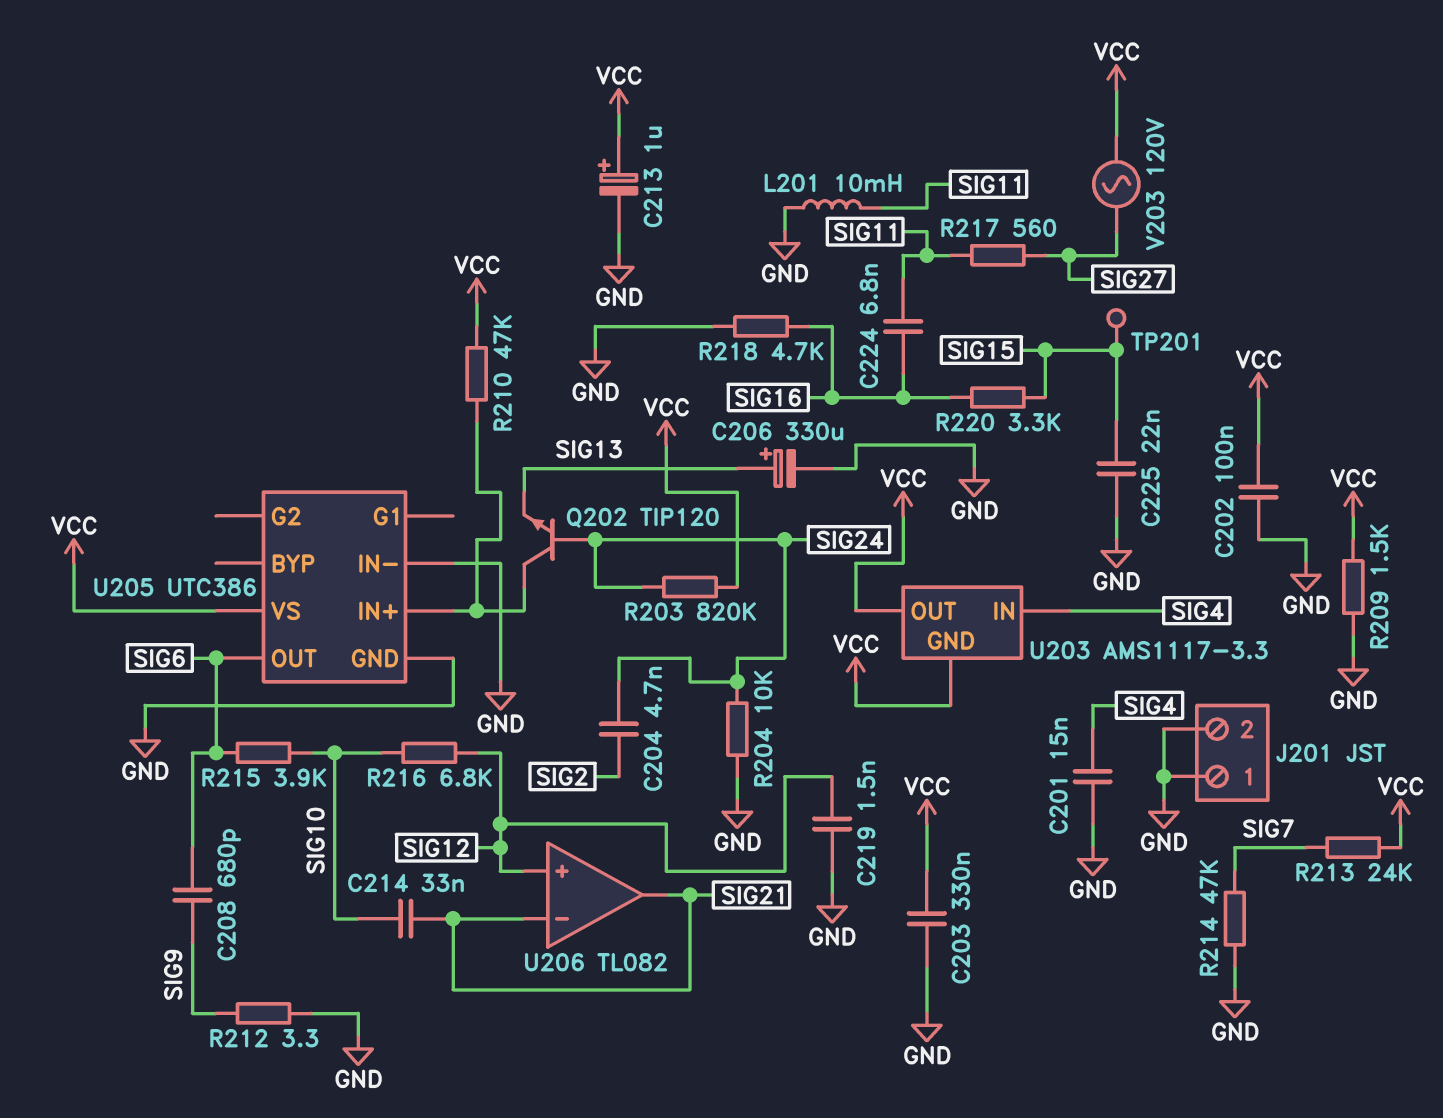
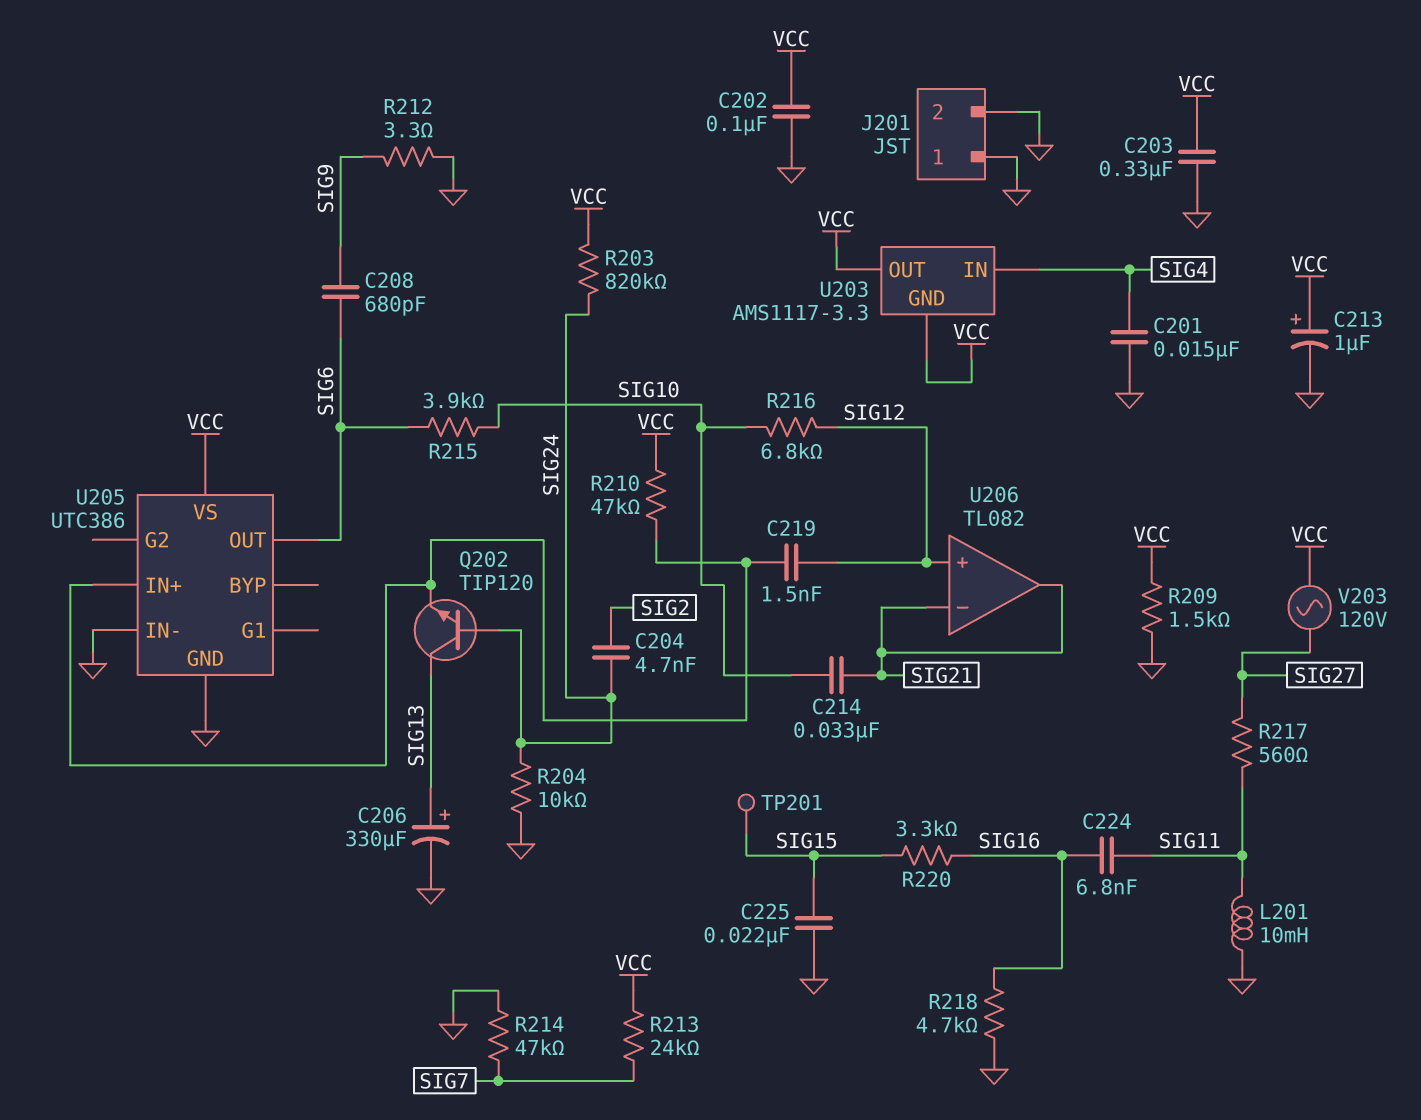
C219: 1.5nF (GND, SIG12) -> 1.5nF (SIG12, U205/IN+)
Q202: NPN TIP120 (B SIG24, C U205/IN+, E SIG13) -> NPN TIP120 (B SIG24, C SIG13, E U205/IN+)

